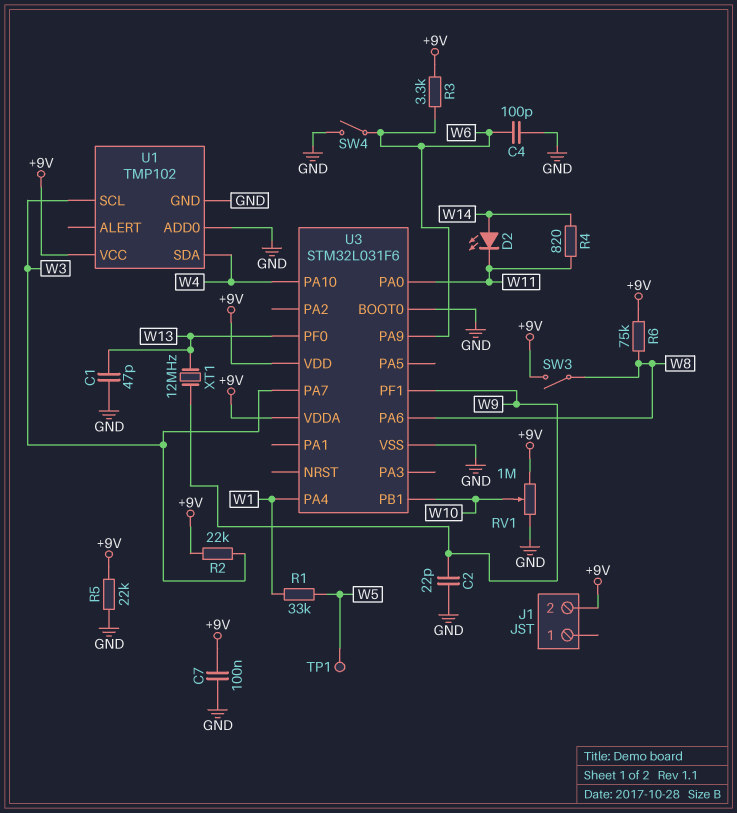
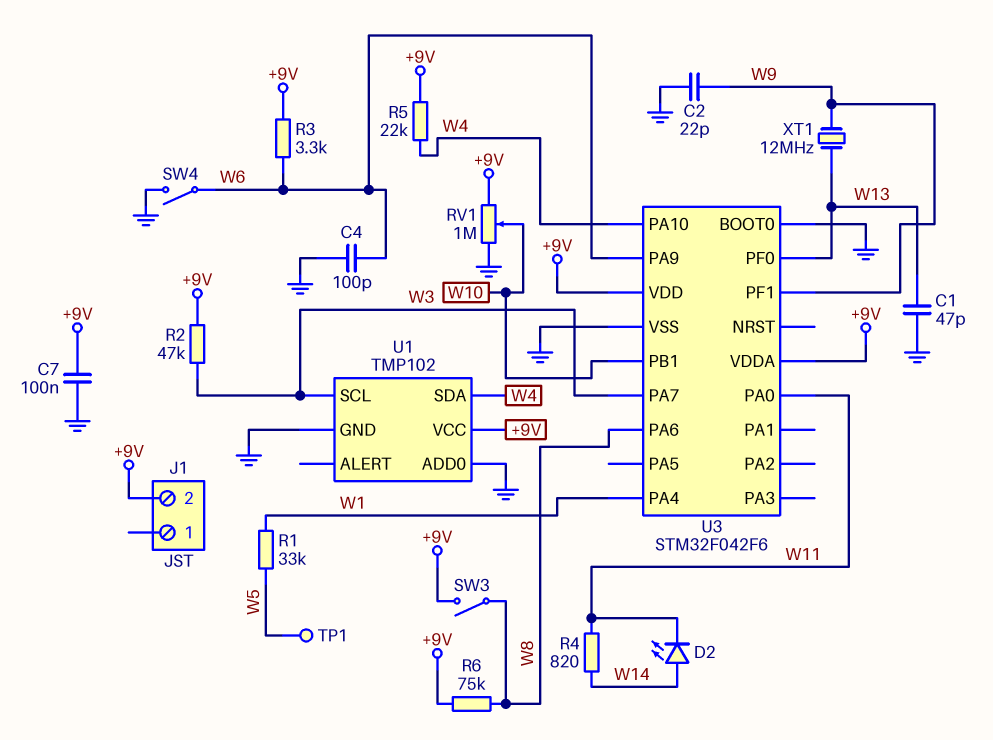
R2: 22k (+9V, W3) -> 47k (+9V, W3)
R5: 22k (+9V, GND) -> 22k (+9V, W4)
U3: STM32L031F6 -> STM32F042F6

